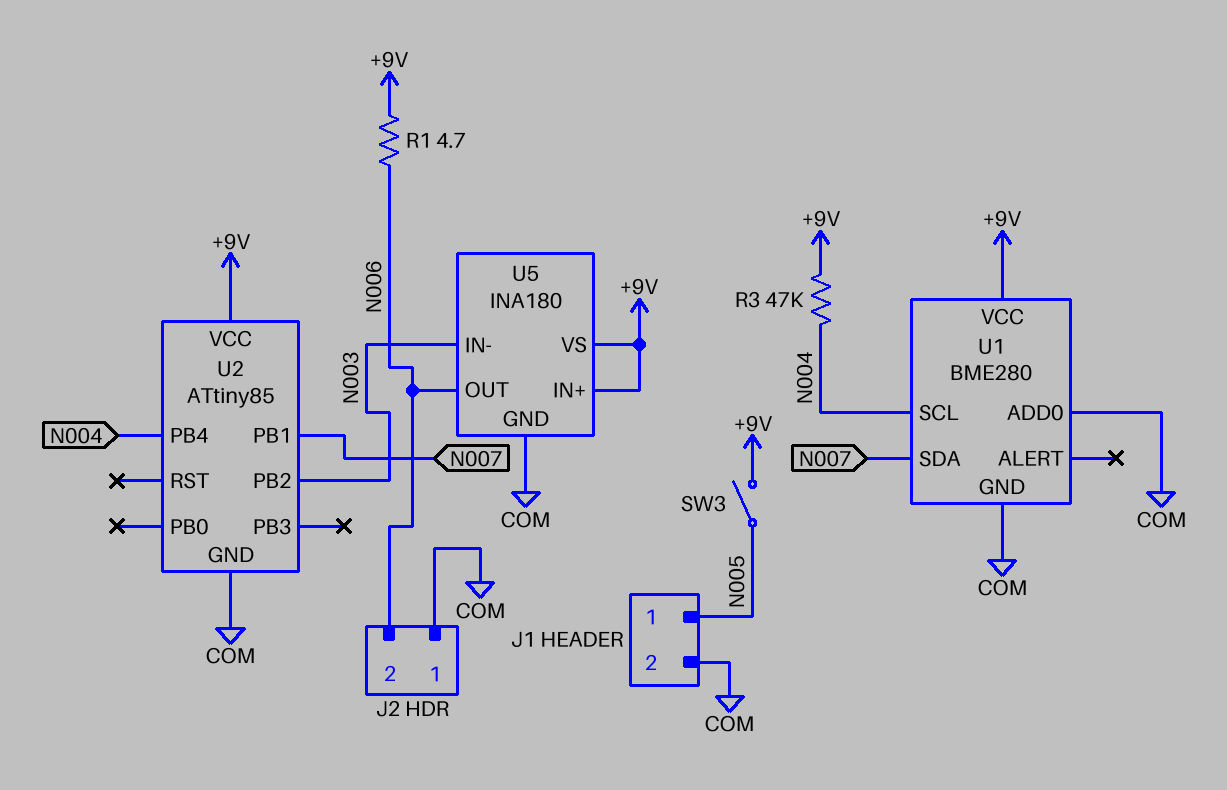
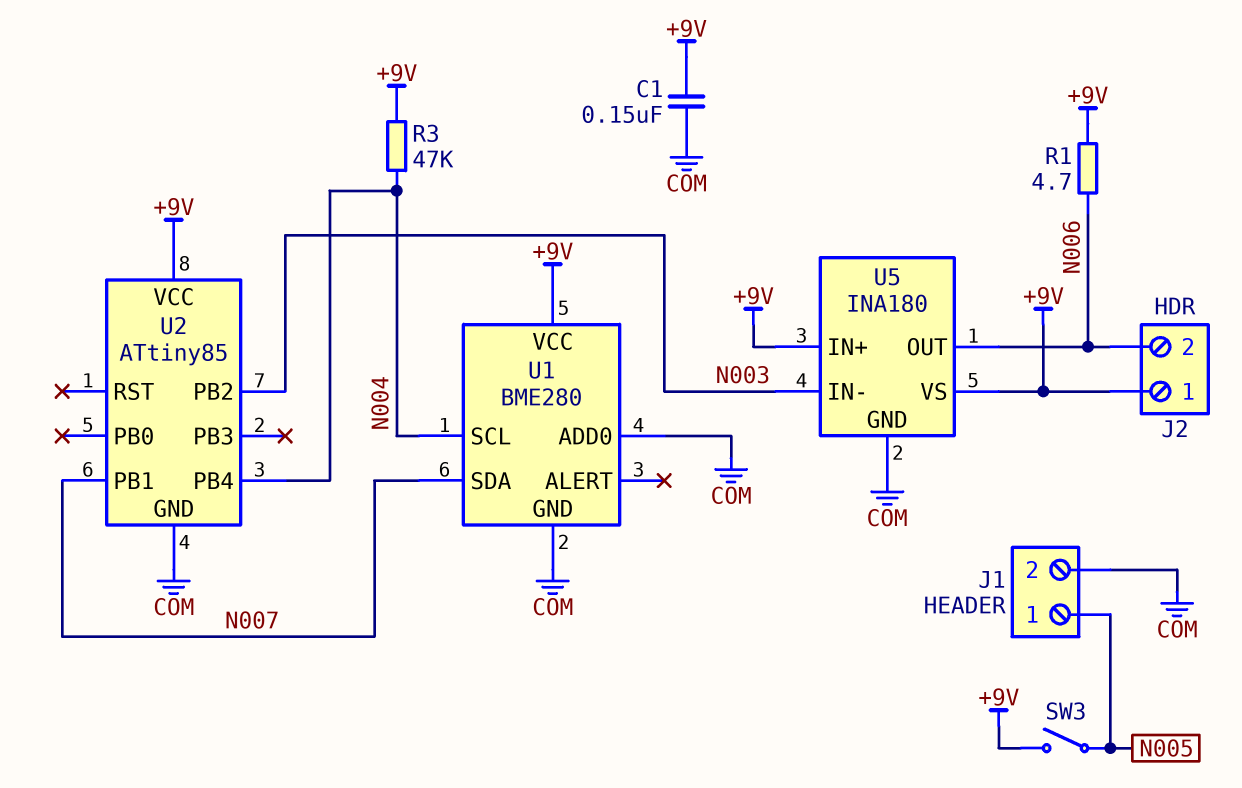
C1: none -> 150nF (+9V, COM)
J2 pin 1: COM -> +9V

